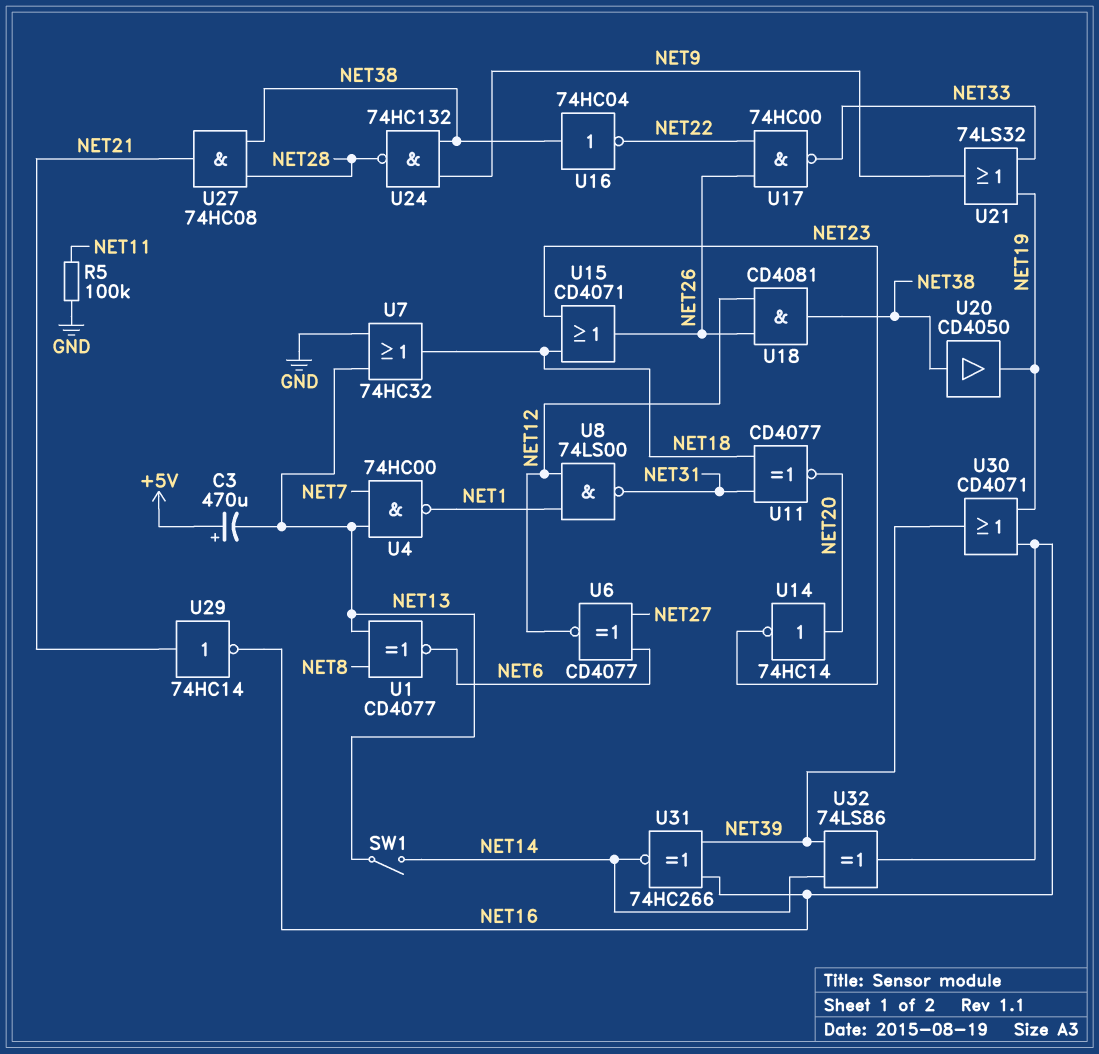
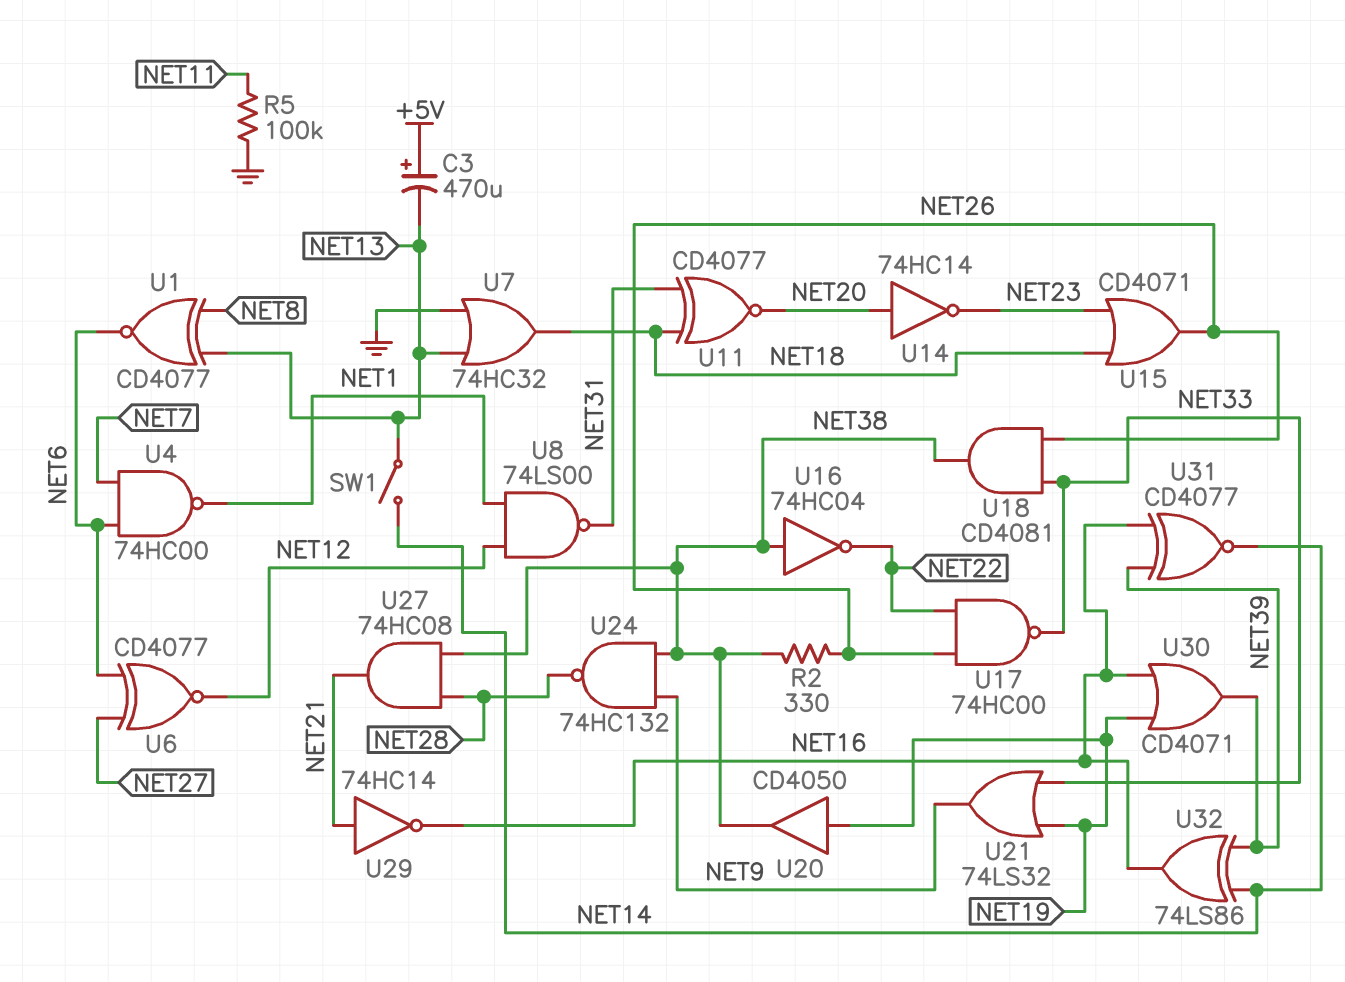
R2: none -> 330 (NET26, NET38)
U4: NAND 74HC00 (in NET7, in NET13, out NET1) -> NAND 74HC00 (in NET6, in NET7, out NET1)
U18: AND CD4081 (in NET12, in NET26, out NET38) -> AND CD4081 (in NET26, in NET33, out NET38)
U20: buffer CD4050 (in NET38, out NET19) -> buffer CD4050 (in NET19, out NET38)
U31: XNOR 74HC266 (in NET16, in NET39, out NET14) -> XNOR CD4077 (in NET16, in NET39, out NET14)

